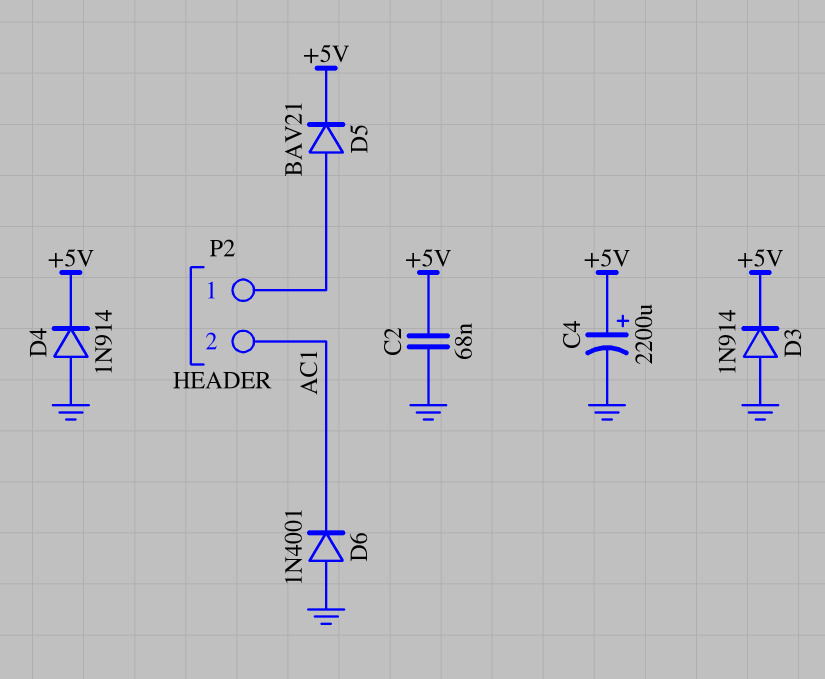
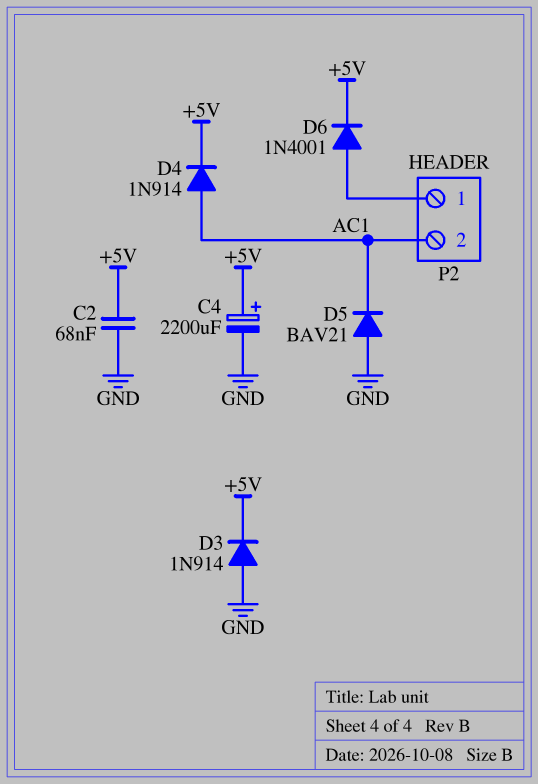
D4: diode 1N914 (A GND, K +5V) -> diode 1N914 (A AC1, K +5V)
D5: diode BAV21 (A P2/1, K +5V) -> diode BAV21 (A GND, K AC1)
D6: diode 1N4001 (A GND, K AC1) -> diode 1N4001 (A P2/1, K +5V)

